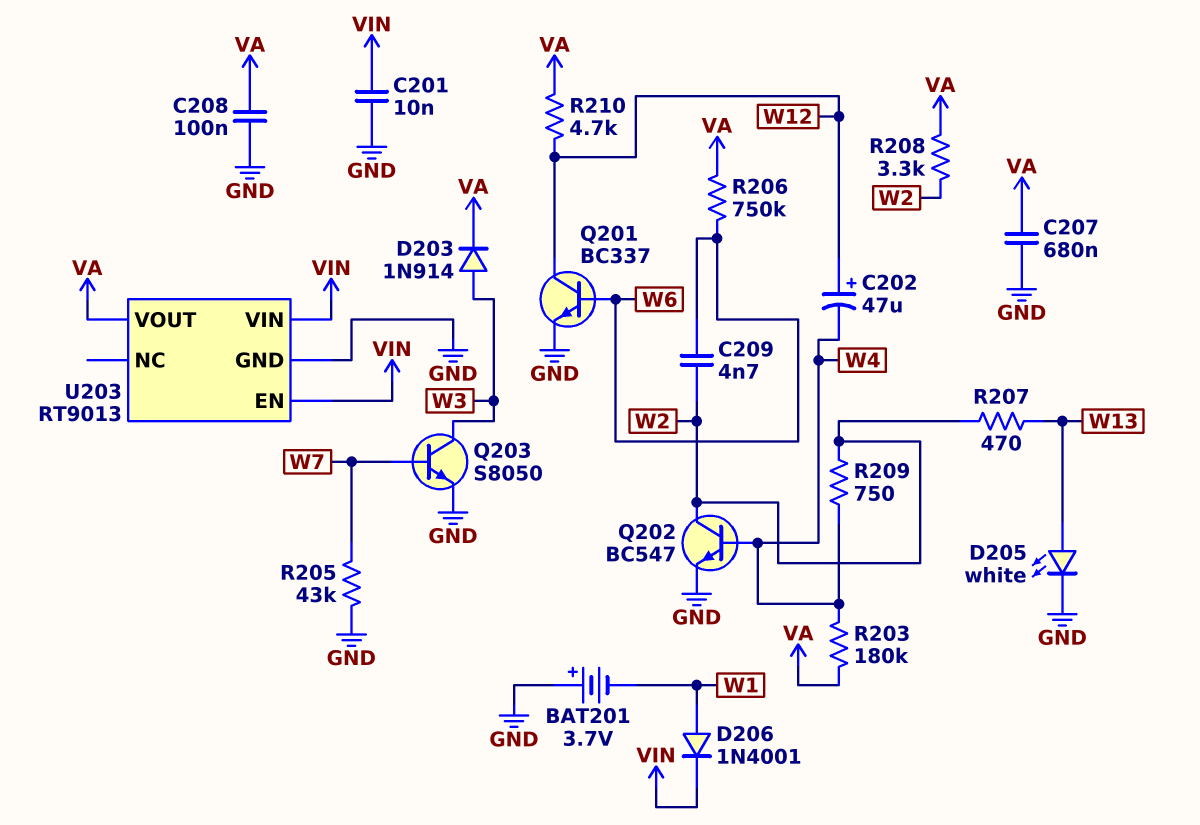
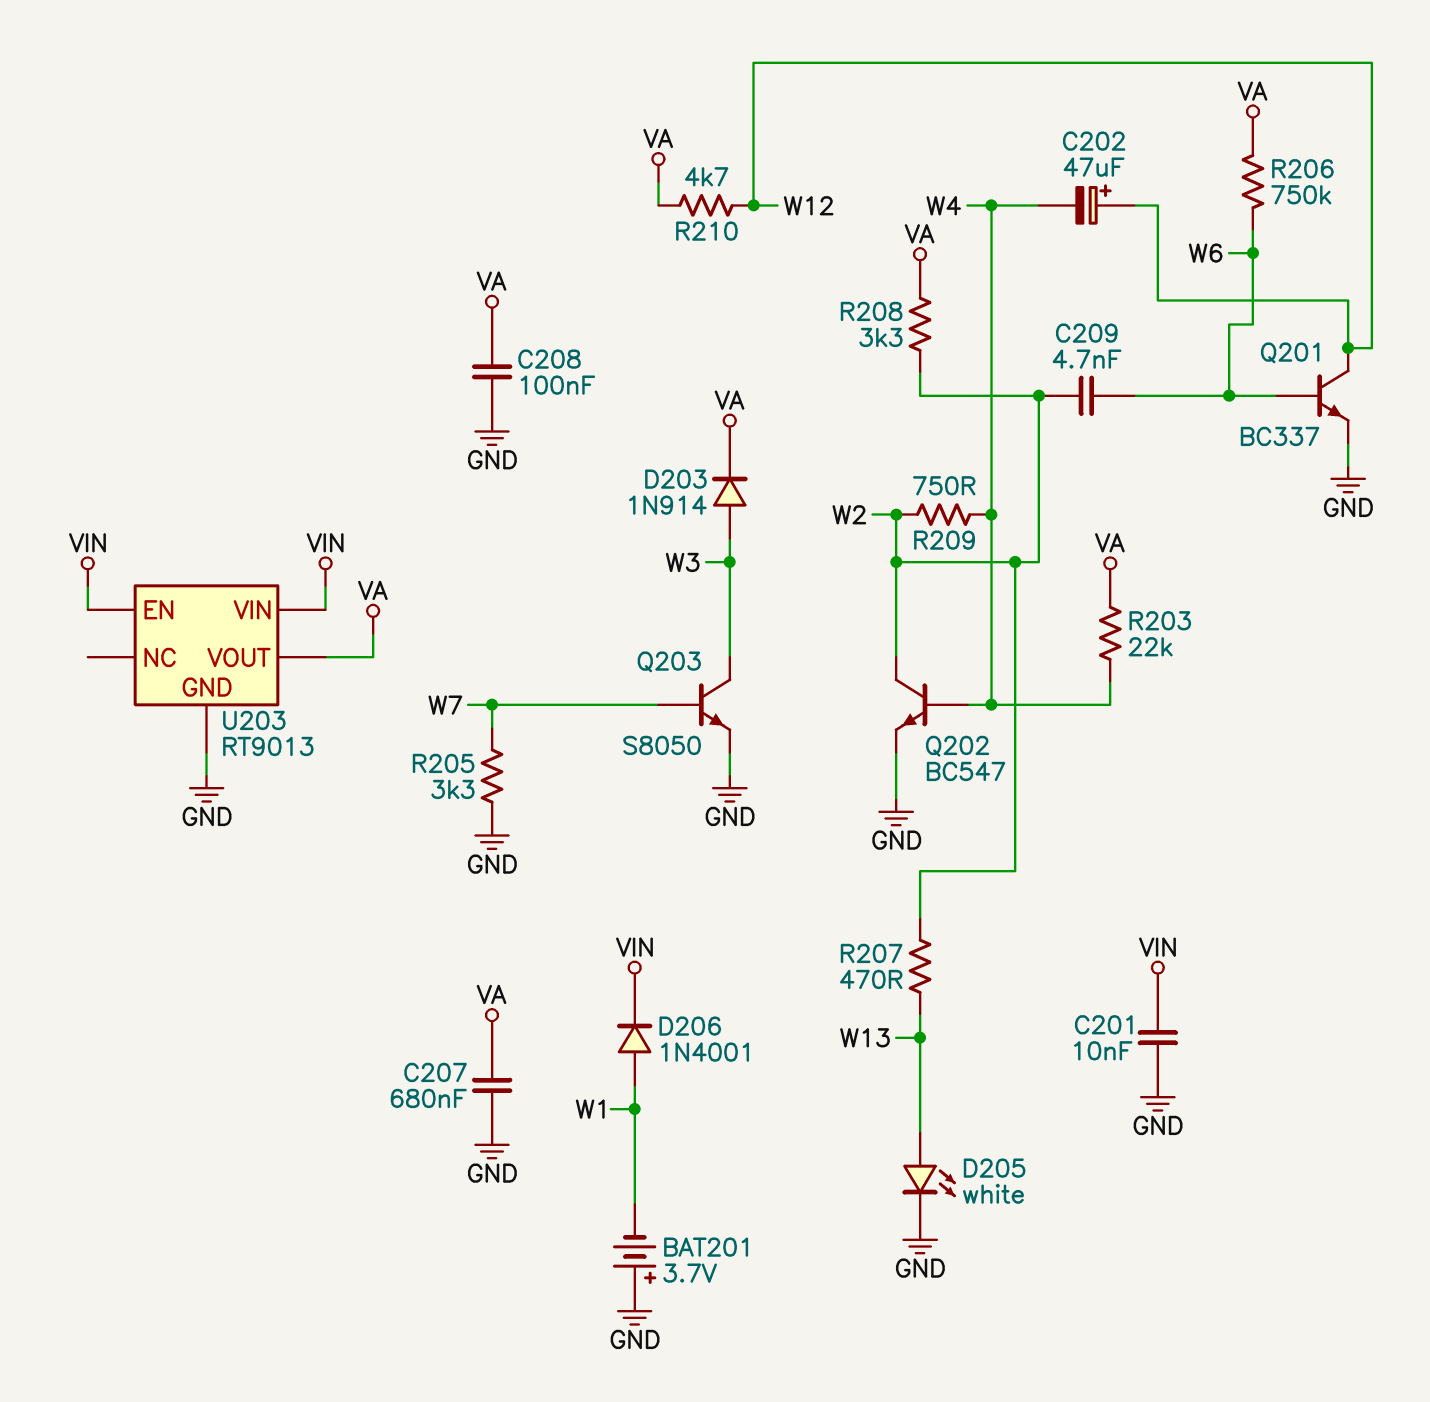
R203: 180k (VA, W4) -> 22k (VA, W4)
R205: 43k (GND, W7) -> 3.3k (GND, W7)

